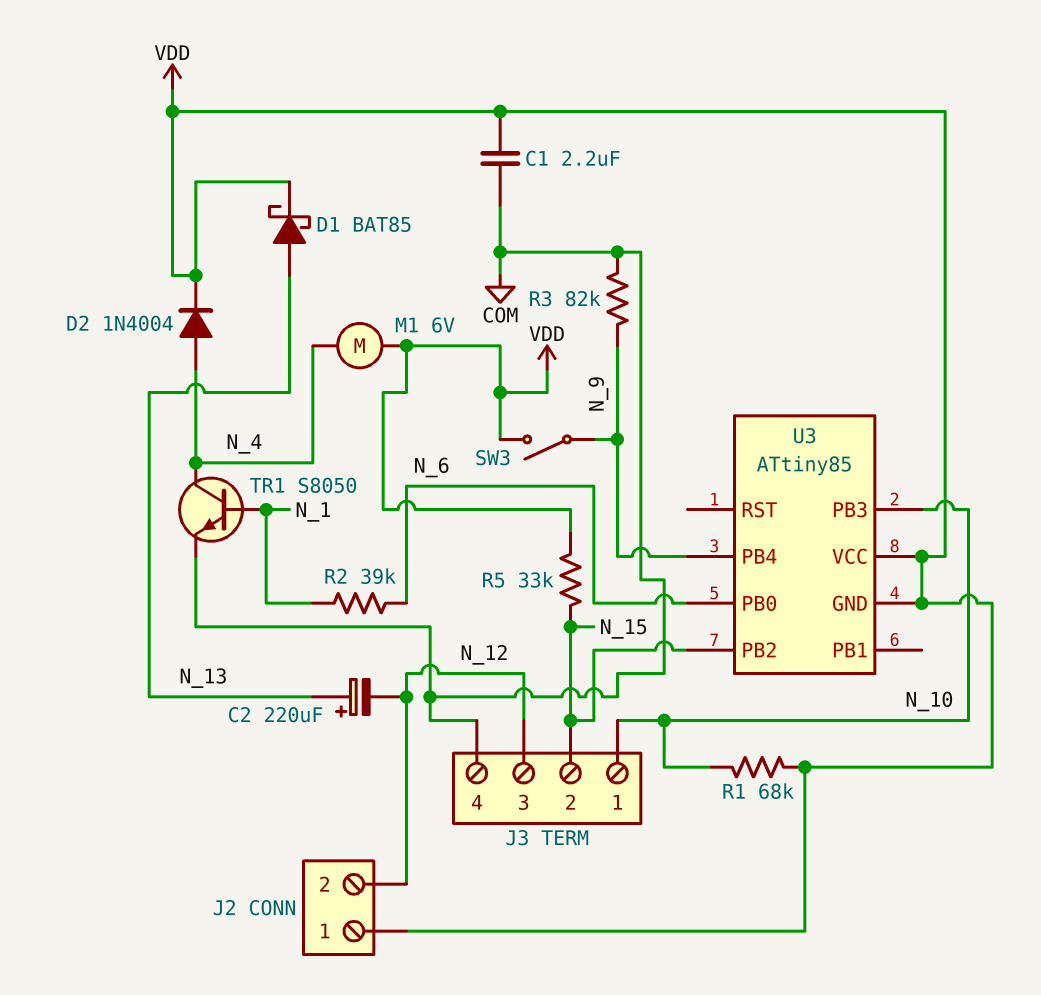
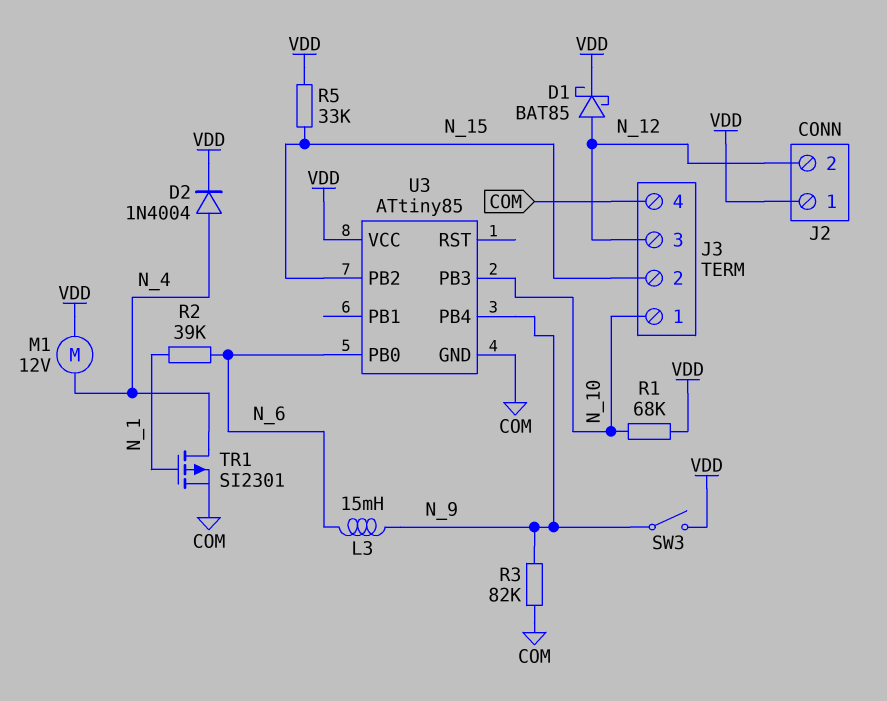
C1: 2.2uF (COM, VDD) -> none
C2: 220uF (plus N_13, minus N_12) -> none
D1: schottky BAT85 (A N_13, K VDD) -> schottky BAT85 (A N_12, K VDD)
L3: none -> 15mH (N_6, N_9)
M1: motor 6V (N_4, VDD) -> motor 12V (N_4, VDD)
TR1: NPN S8050 (B N_1, C N_4, E COM) -> PMOS SI2301 (G N_1, D N_4, S COM)
U3 pin GND: VDD -> COM

